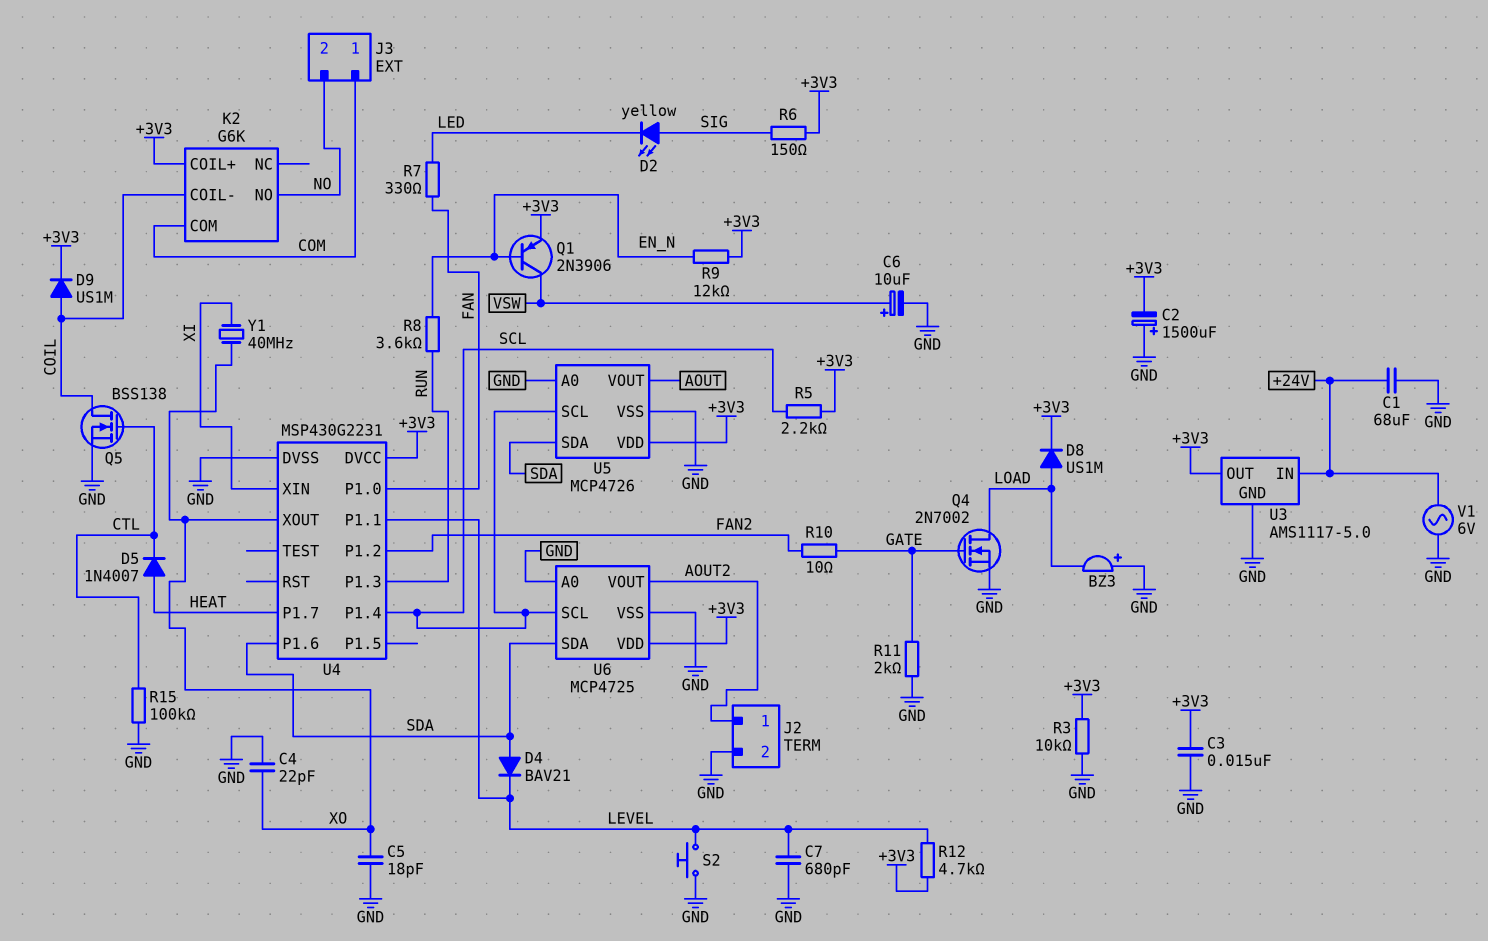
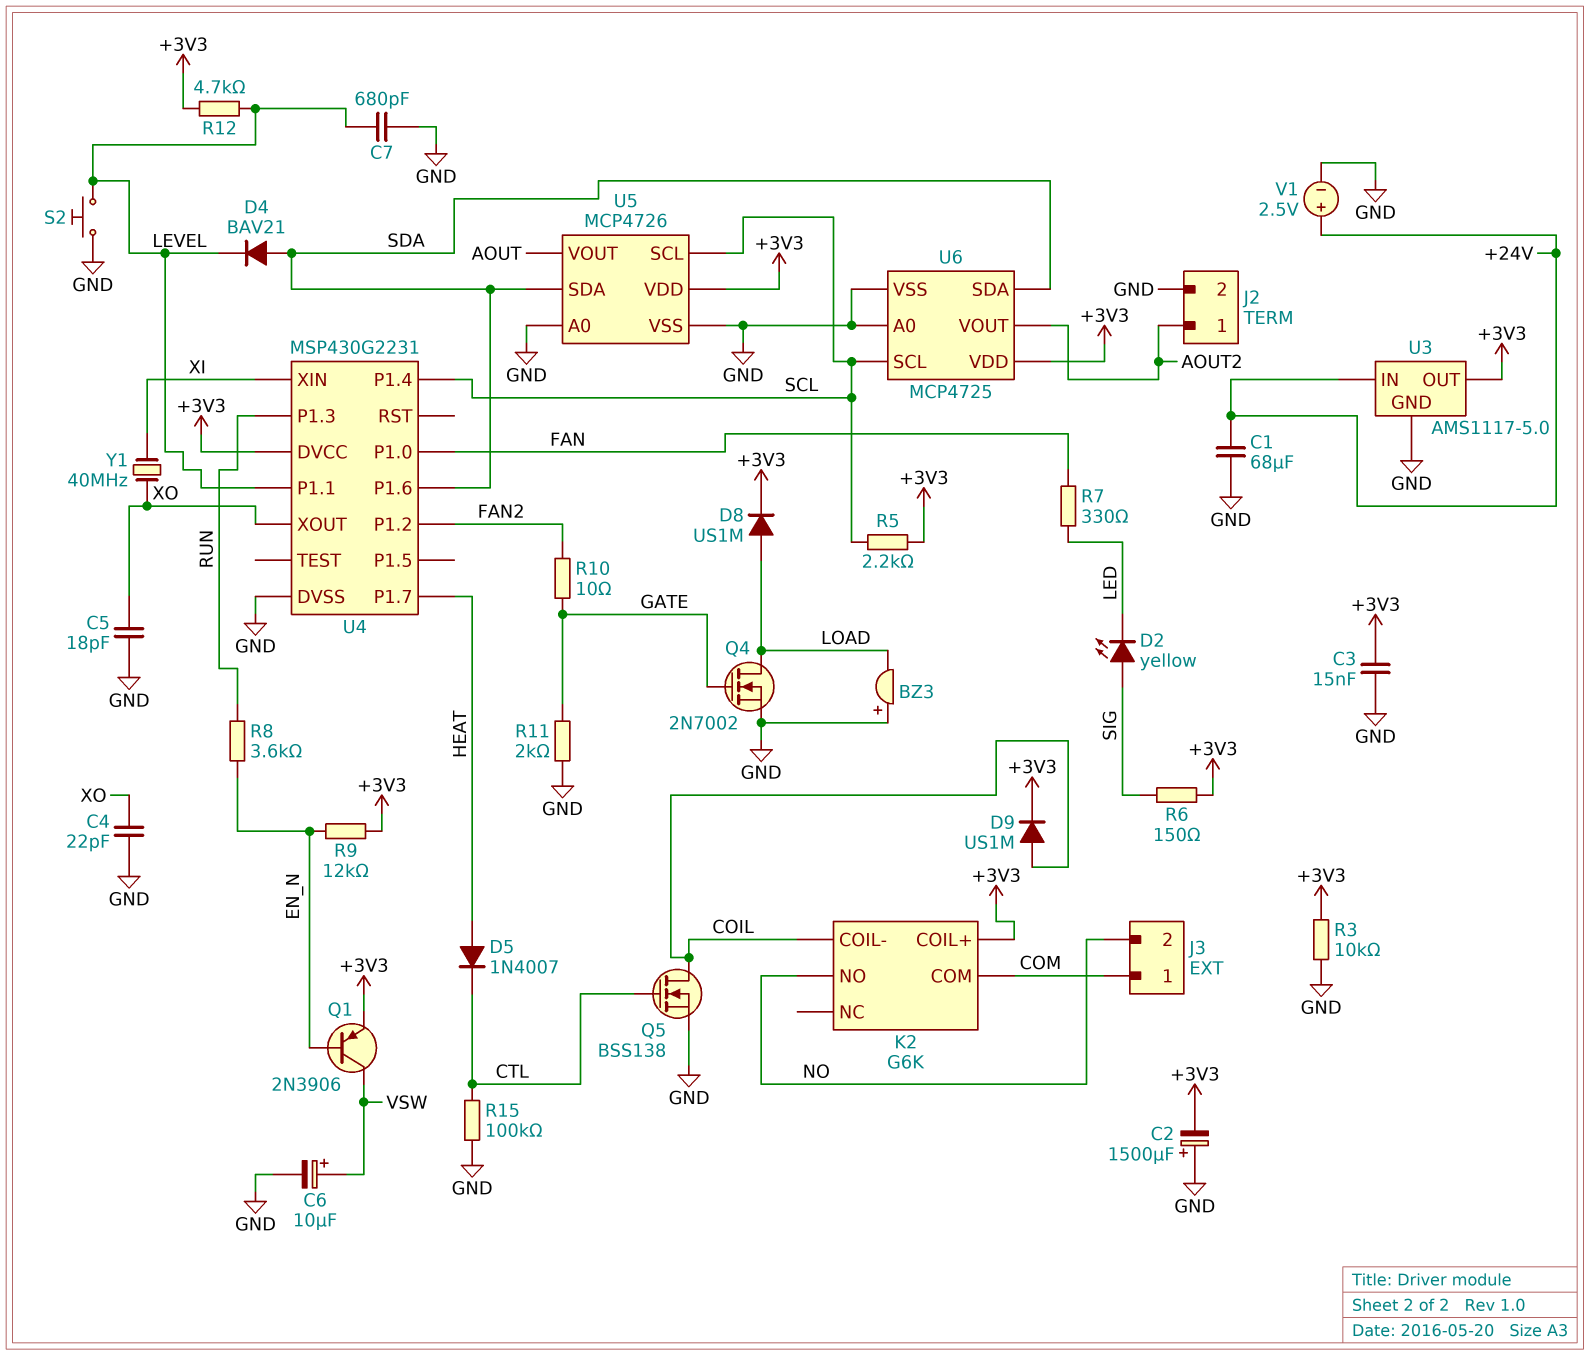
V1: AC 6V (+24V, GND) -> 2.5V (plus +24V, minus GND)

